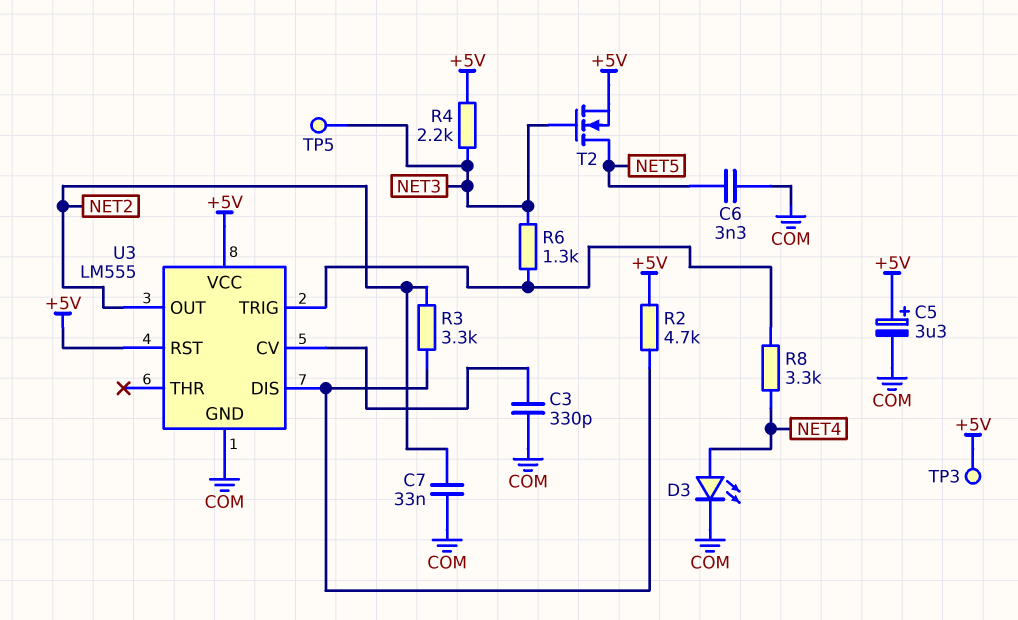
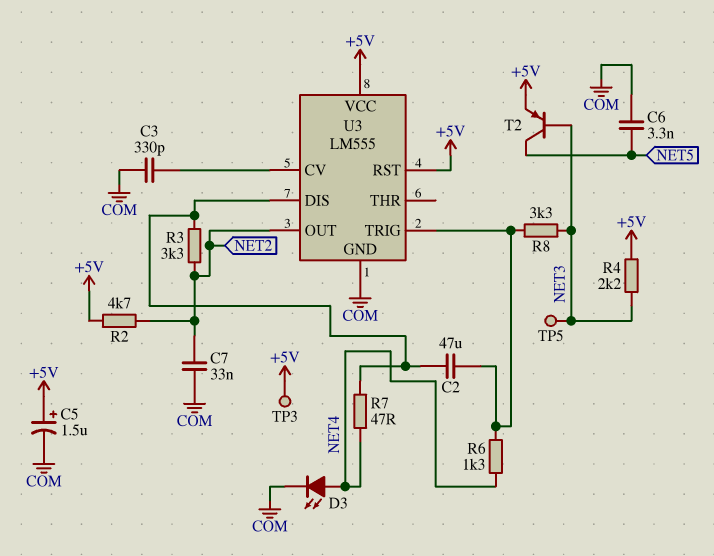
C2: none -> 47uF (U3/DIS, U3/TRIG)
C5: 3.3uF (plus +5V, minus COM) -> 1.5uF (plus +5V, minus COM)
R2: 4.7k (+5V, U3/DIS) -> 4.7k (+5V, NET2)
R6: 1.3k (NET3, U3/TRIG) -> 1.3k (NET4, U3/TRIG)
R7: none -> 47 (NET4, U3/DIS)
R8: 3.3k (NET4, U3/TRIG) -> 3.3k (NET3, U3/TRIG)
T2: NMOS (G NET3, D NET5, S +5V) -> PNP (B NET3, C NET5, E +5V)

